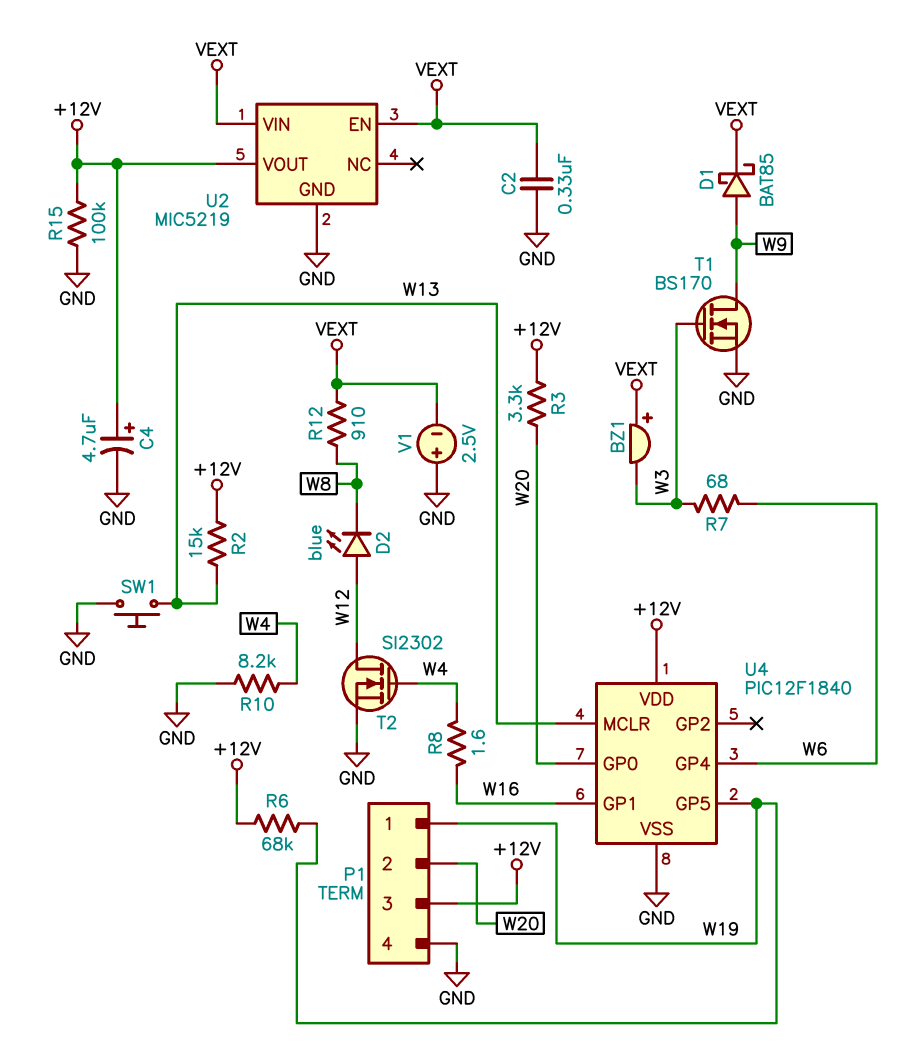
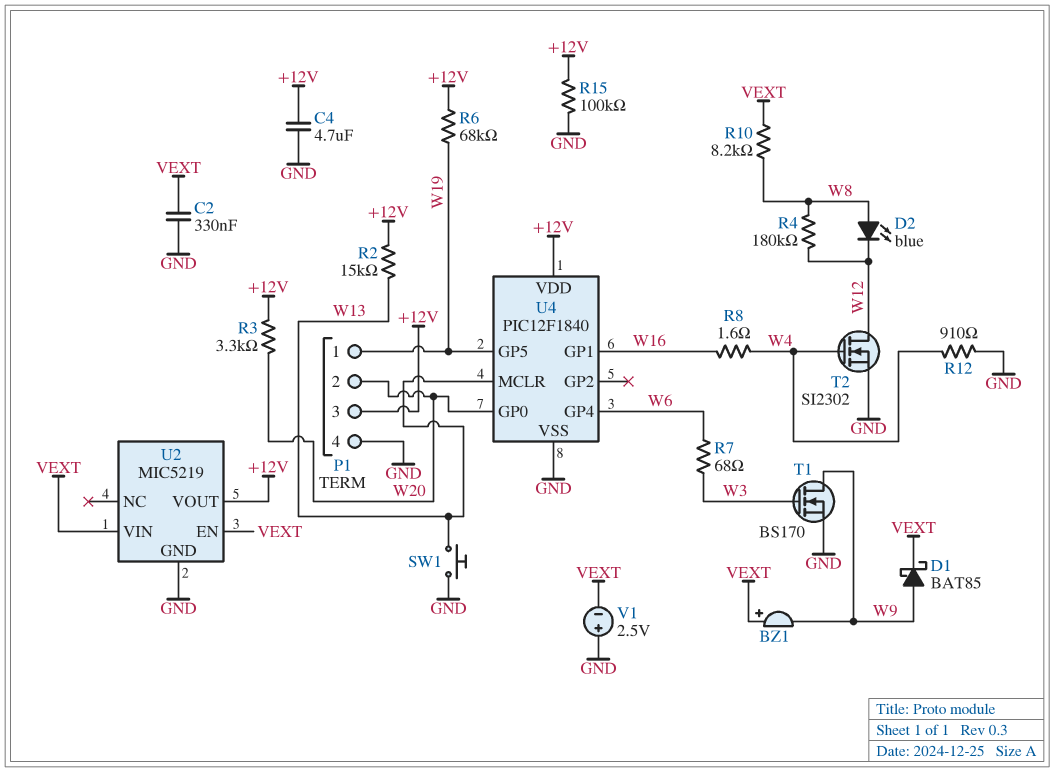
BZ1: buzzer (plus VEXT, minus W3) -> buzzer (plus VEXT, minus W9)
C4: 4.7uF (plus +12V, minus GND) -> 4.7uF (+12V, GND)
D2: LED blue (A W12, K W8) -> LED blue (A W8, K W12)
R4: none -> 180k (W8, W12)
R10: 8.2k (GND, W4) -> 8.2k (VEXT, W8)
R12: 910 (VEXT, W8) -> 910 (GND, W4)

